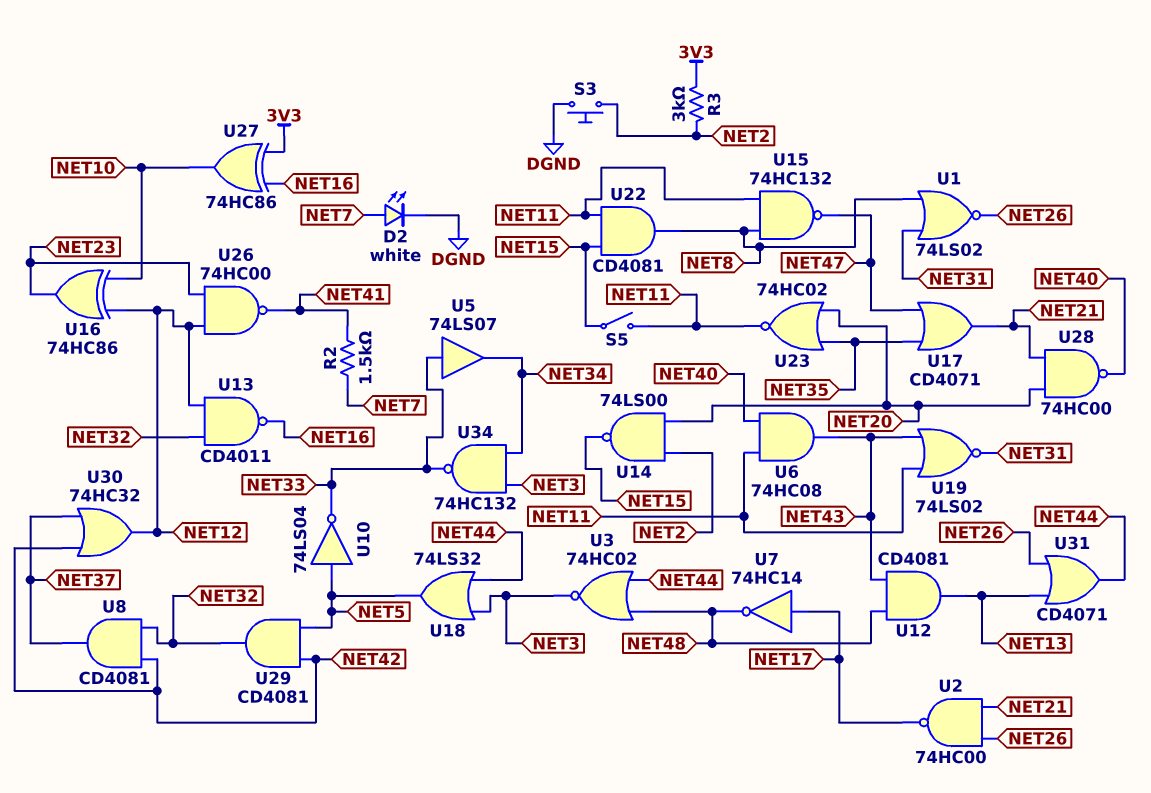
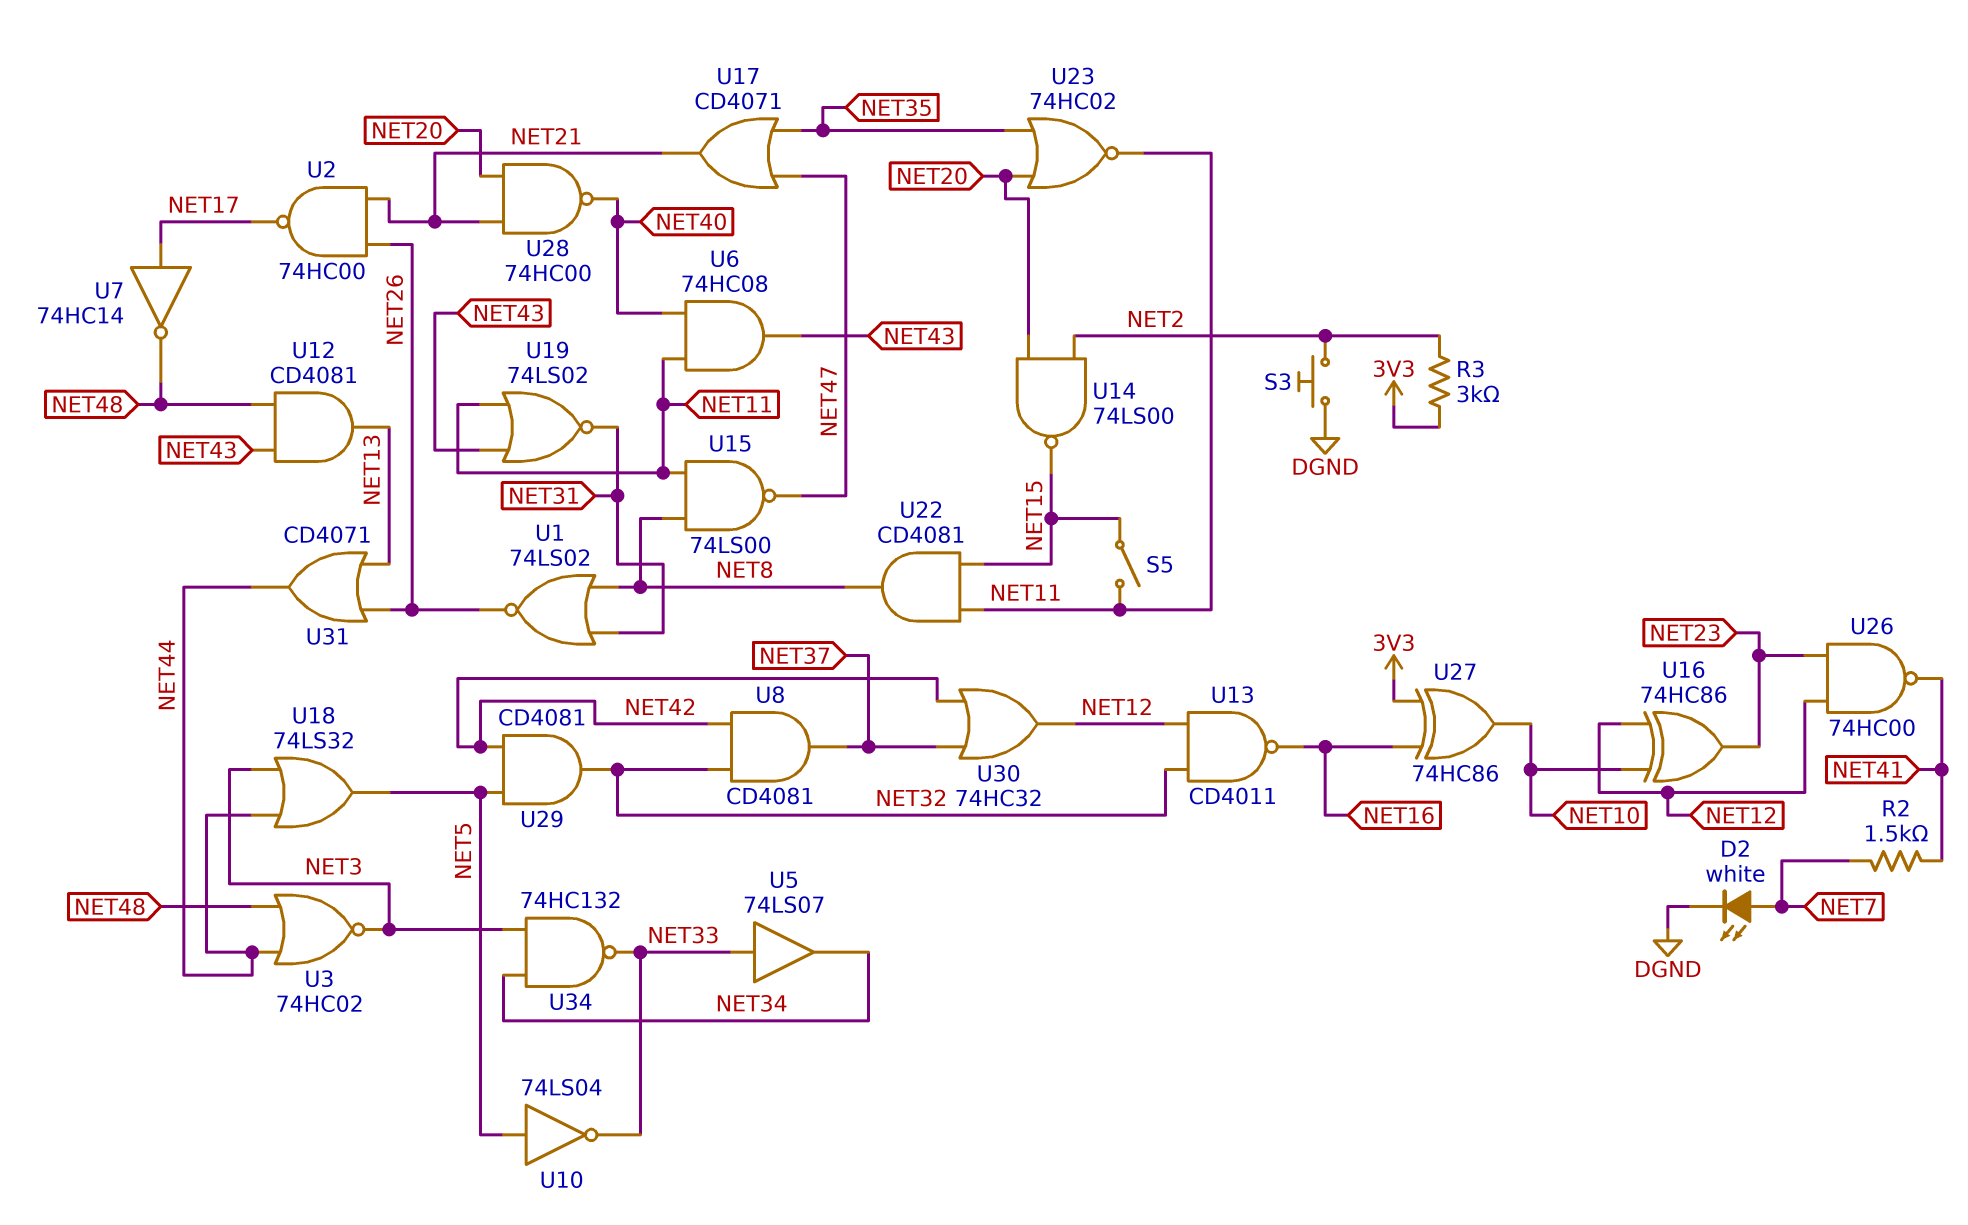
U15: NAND 74HC132 (in NET8, in NET11, out NET47) -> NAND 74LS00 (in NET8, in NET11, out NET47)

